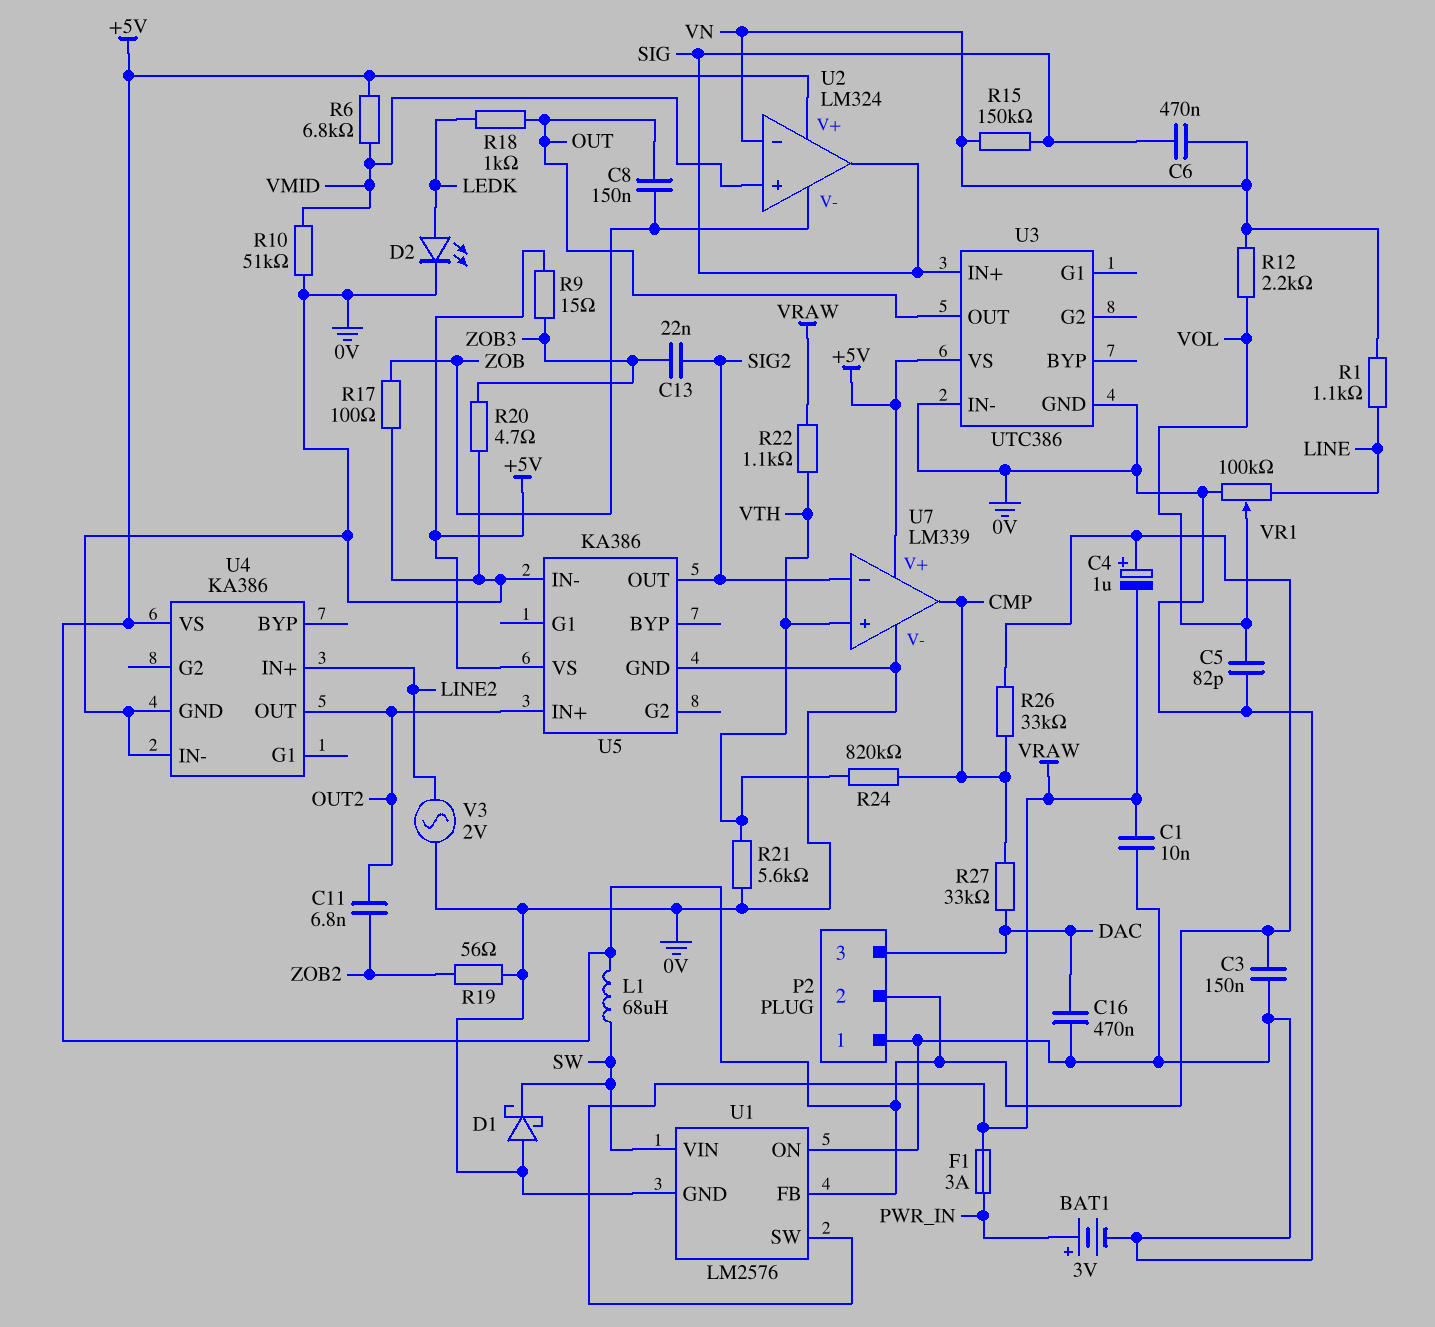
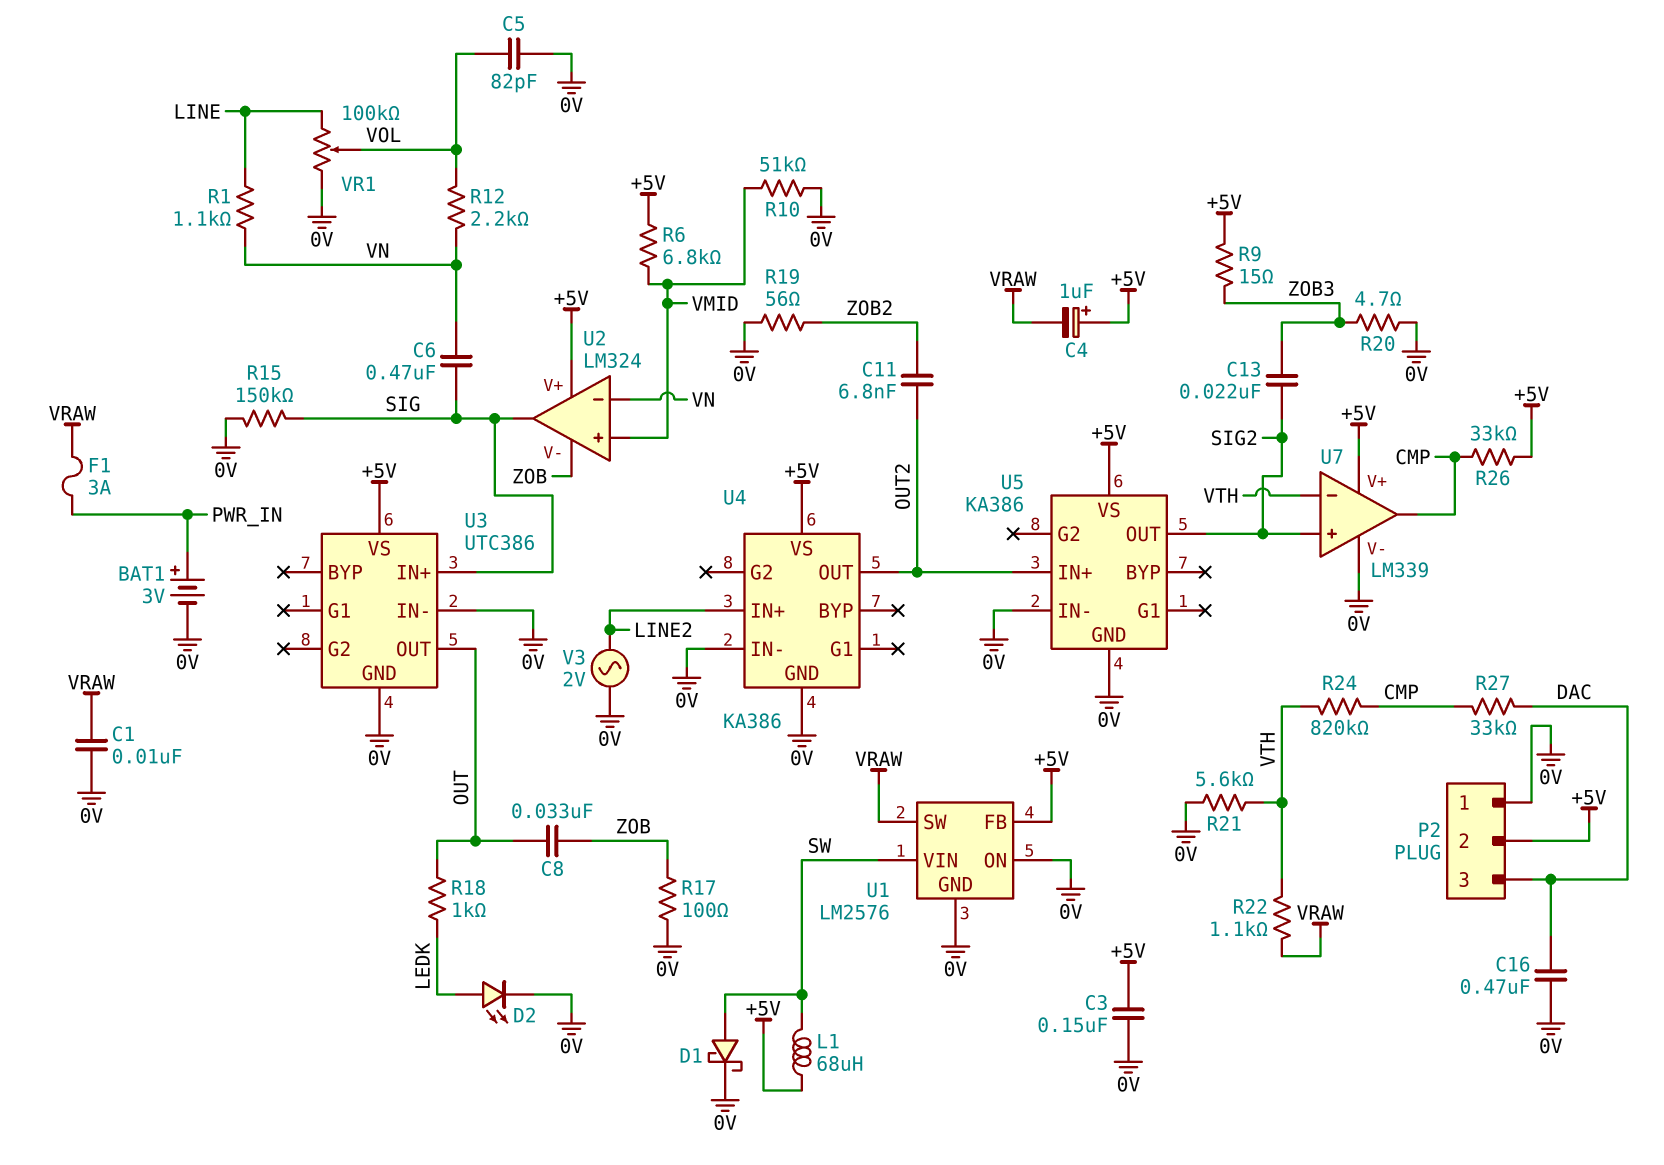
C8: 150nF (OUT, ZOB) -> 33nF (OUT, ZOB)
D1: schottky (A 0V, K SW) -> schottky (A SW, K 0V)
R15: 150k (SIG, VN) -> 150k (0V, SIG)
U7 pin in+: VTH -> SIG2
U7 pin in-: SIG2 -> VTH

